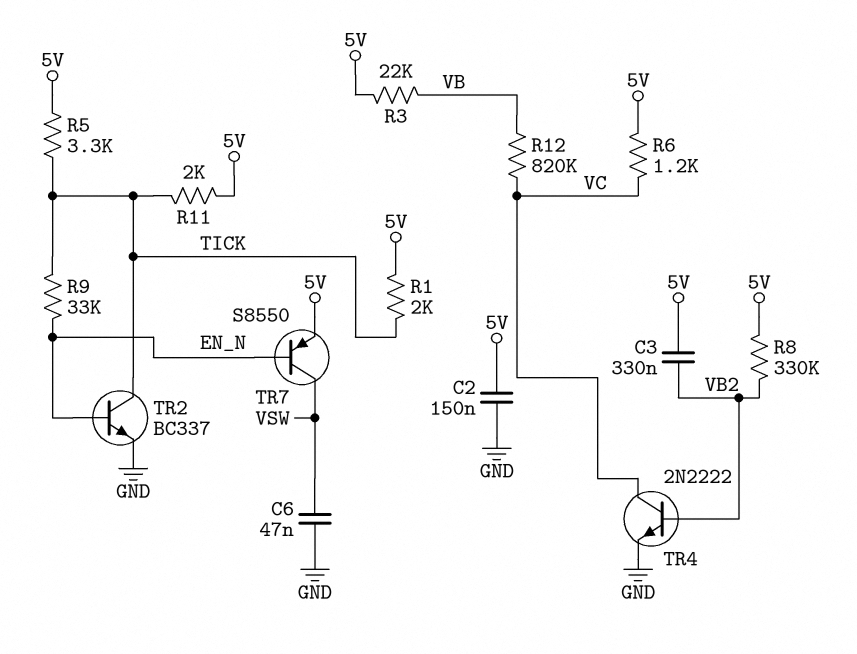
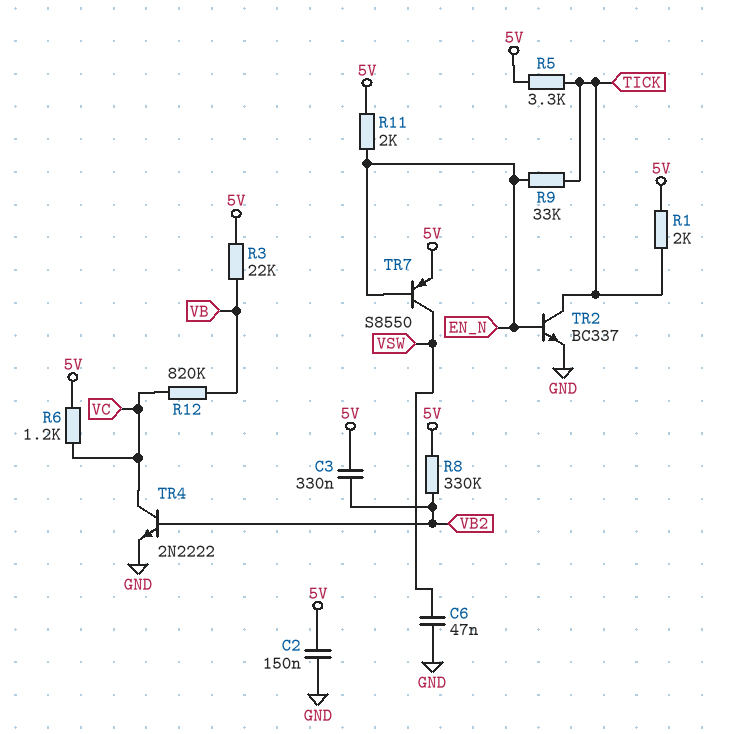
R11: 2k (5V, TICK) -> 2k (5V, EN_N)

